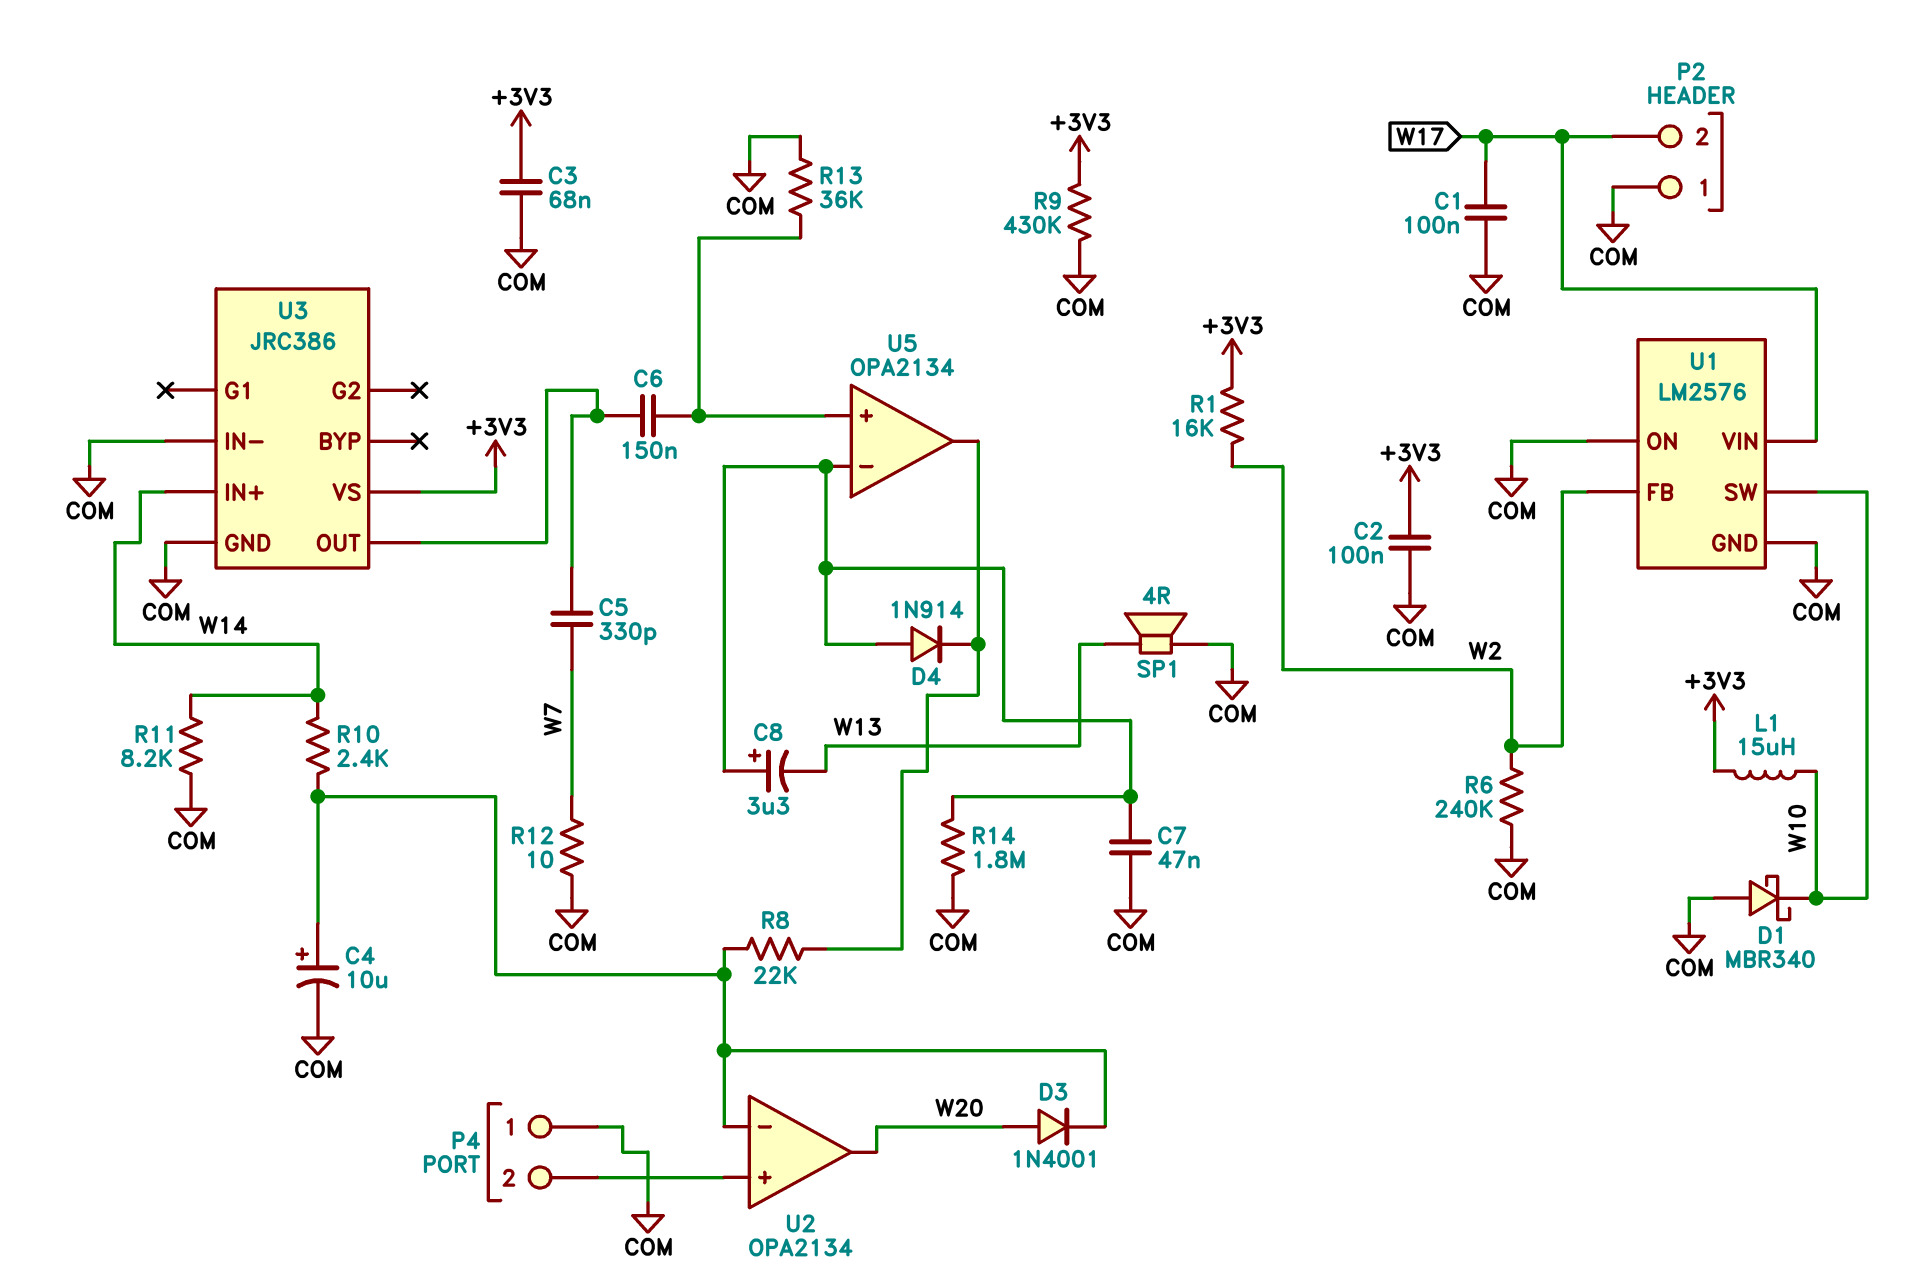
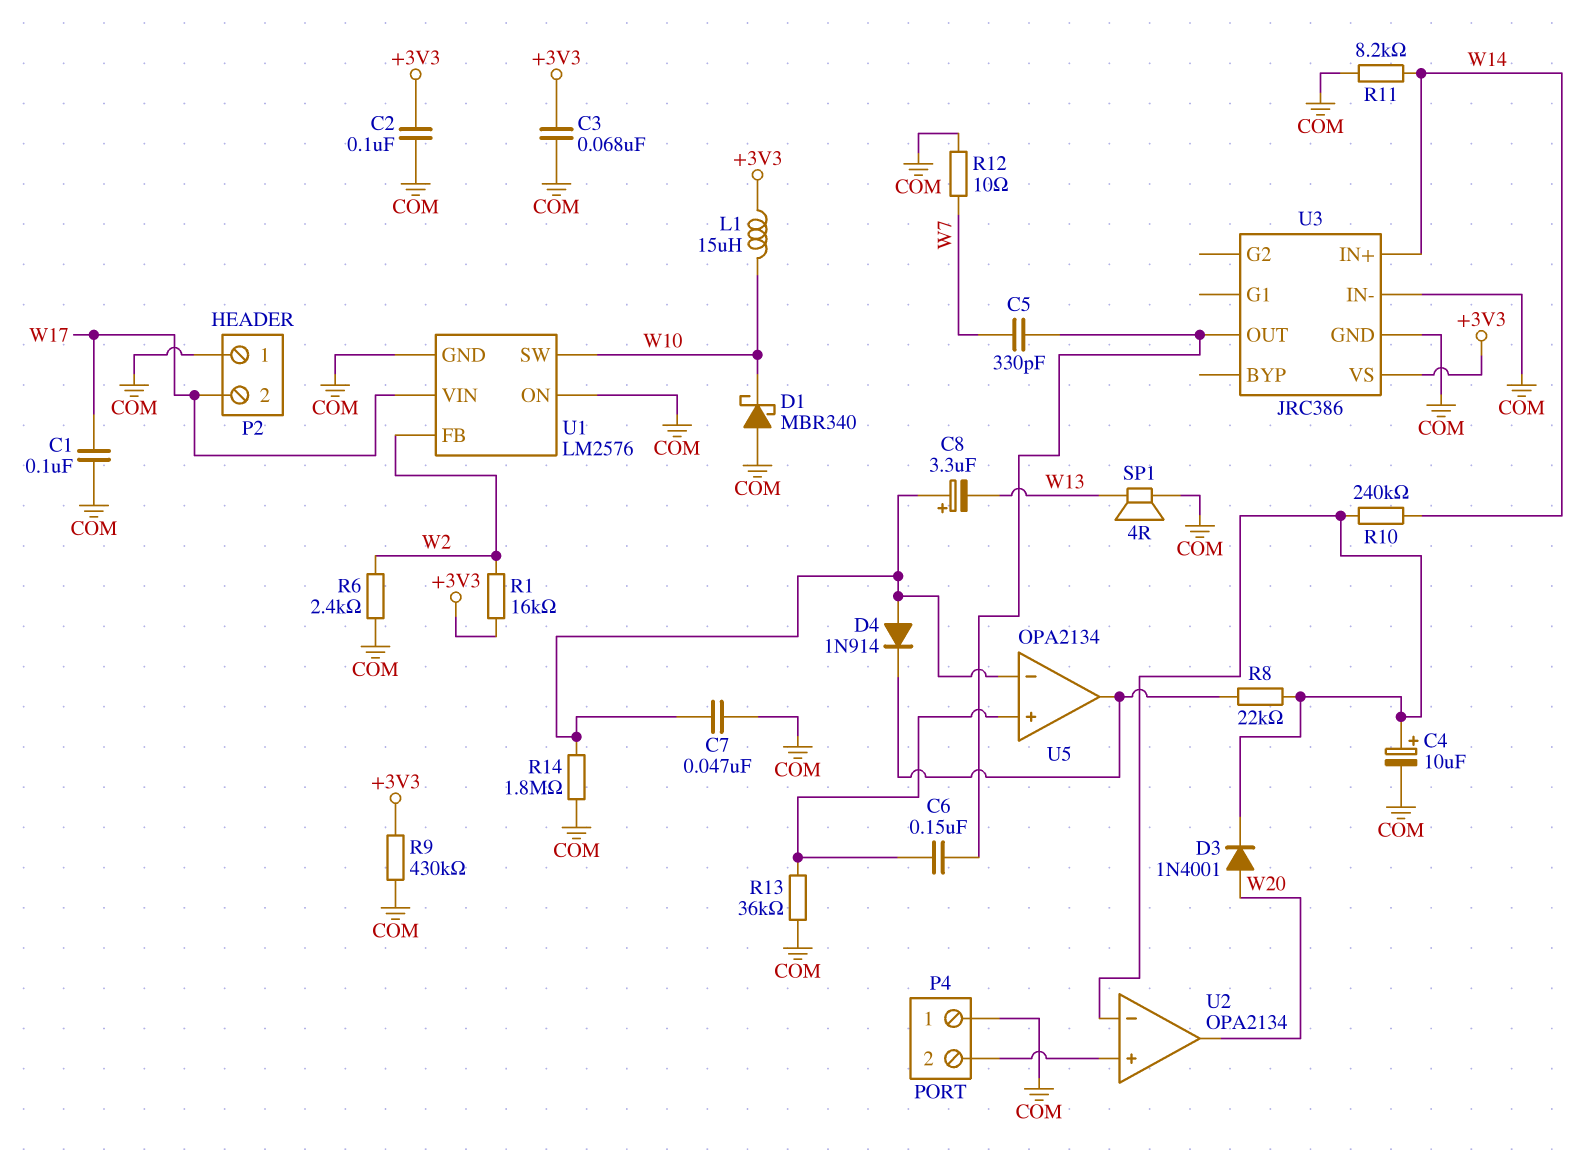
R6: 240k (COM, W2) -> 2.4k (COM, W2)
R10: 2.4k (U2/in-, W14) -> 240k (U2/in-, W14)

